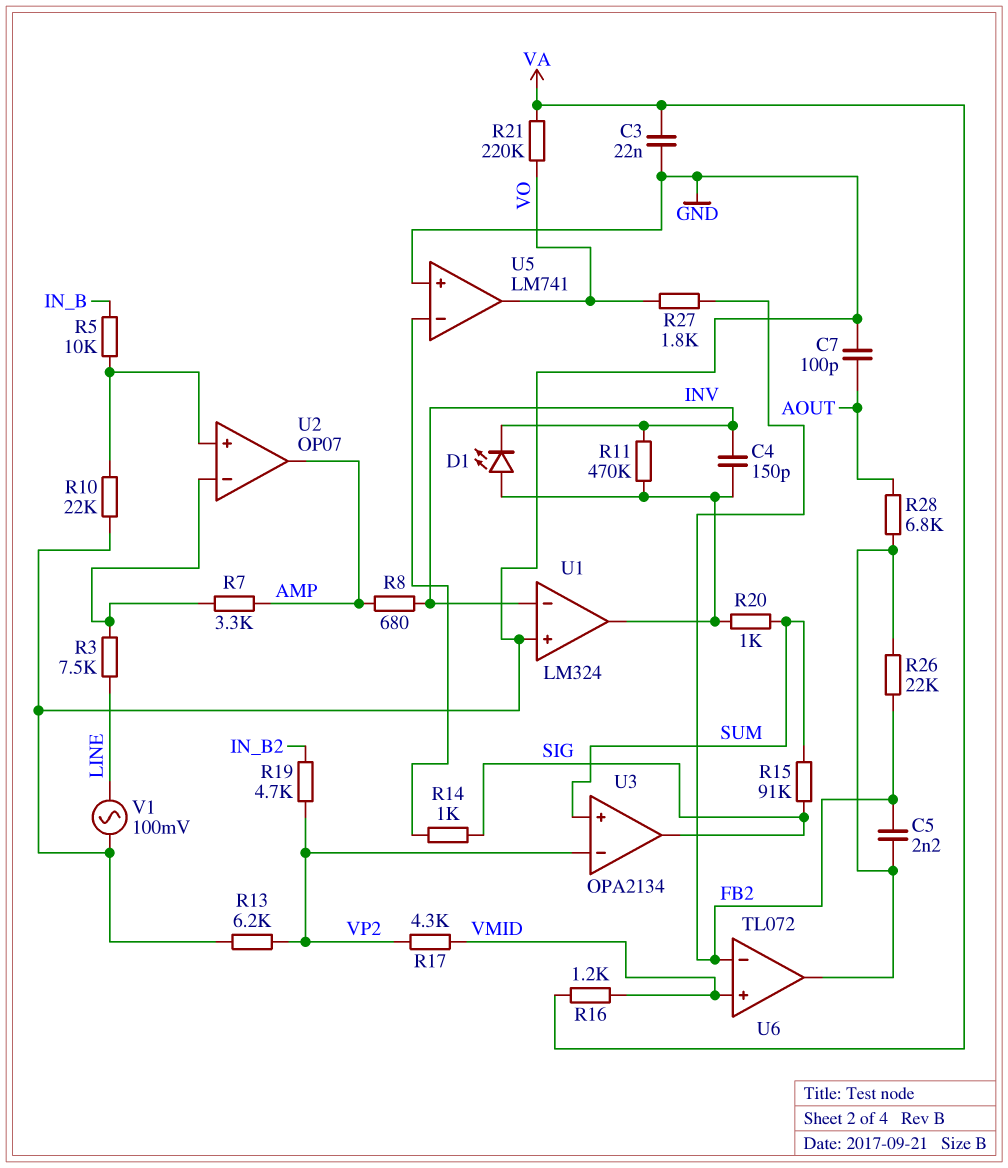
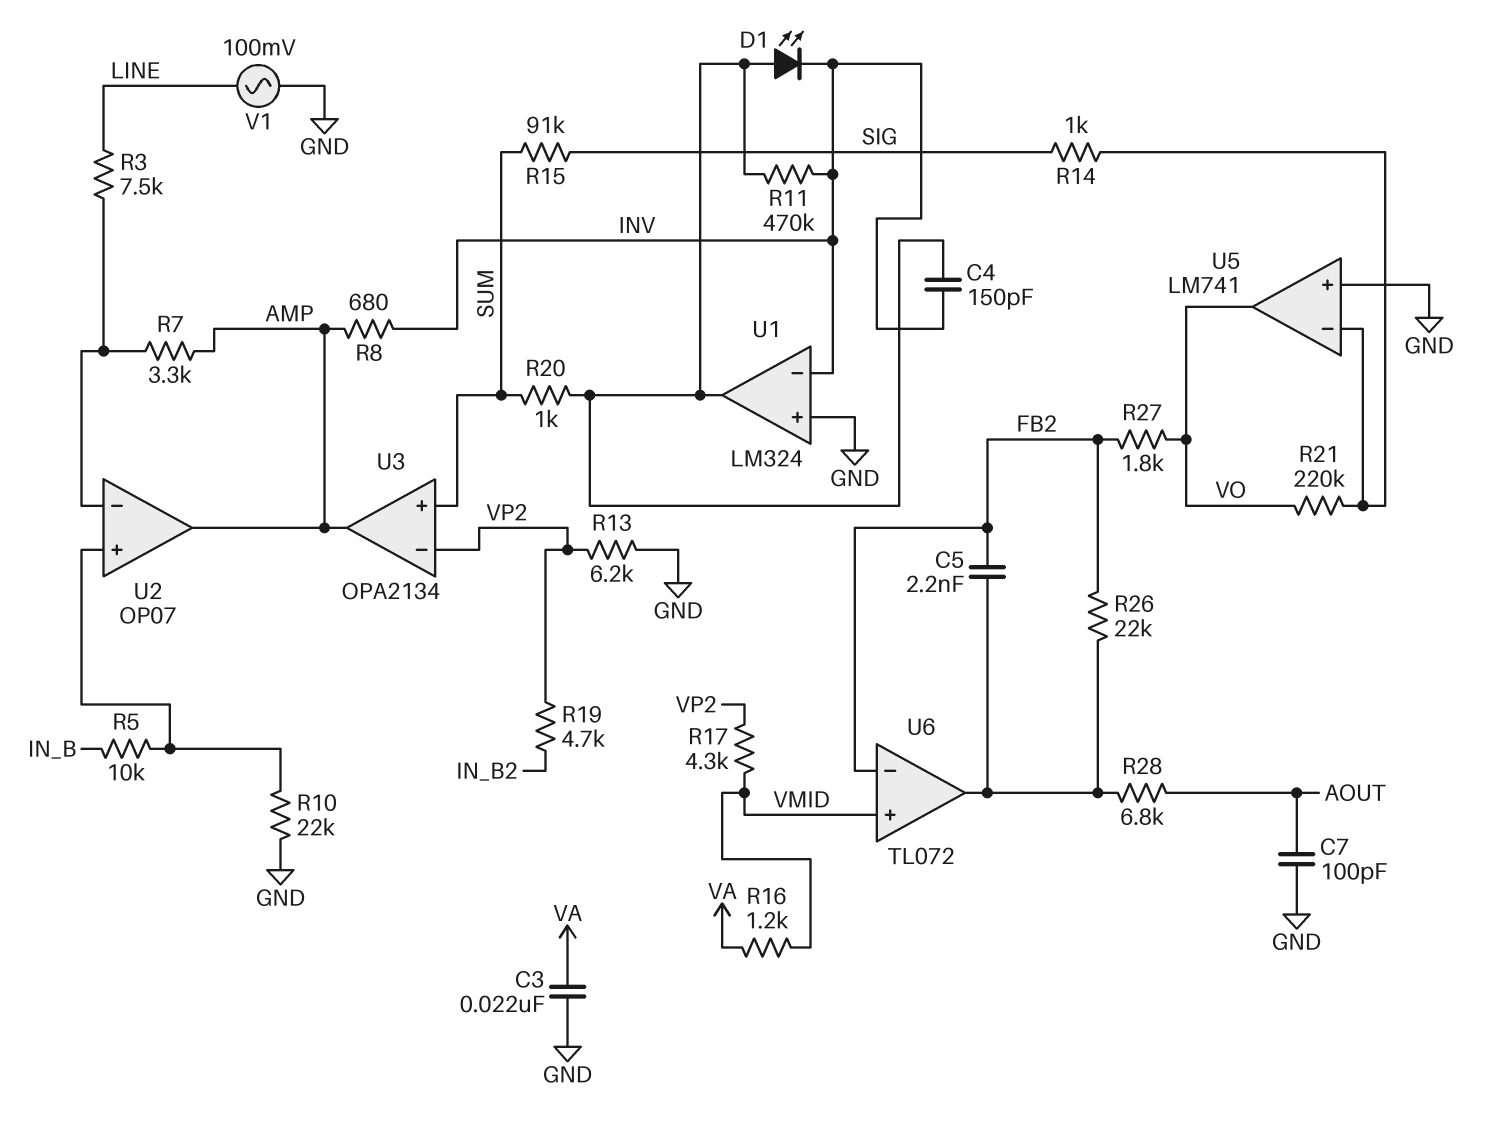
R21: 220k (VA, VO) -> 220k (U5/in-, VO)
U3 pin out: SIG -> AMP

